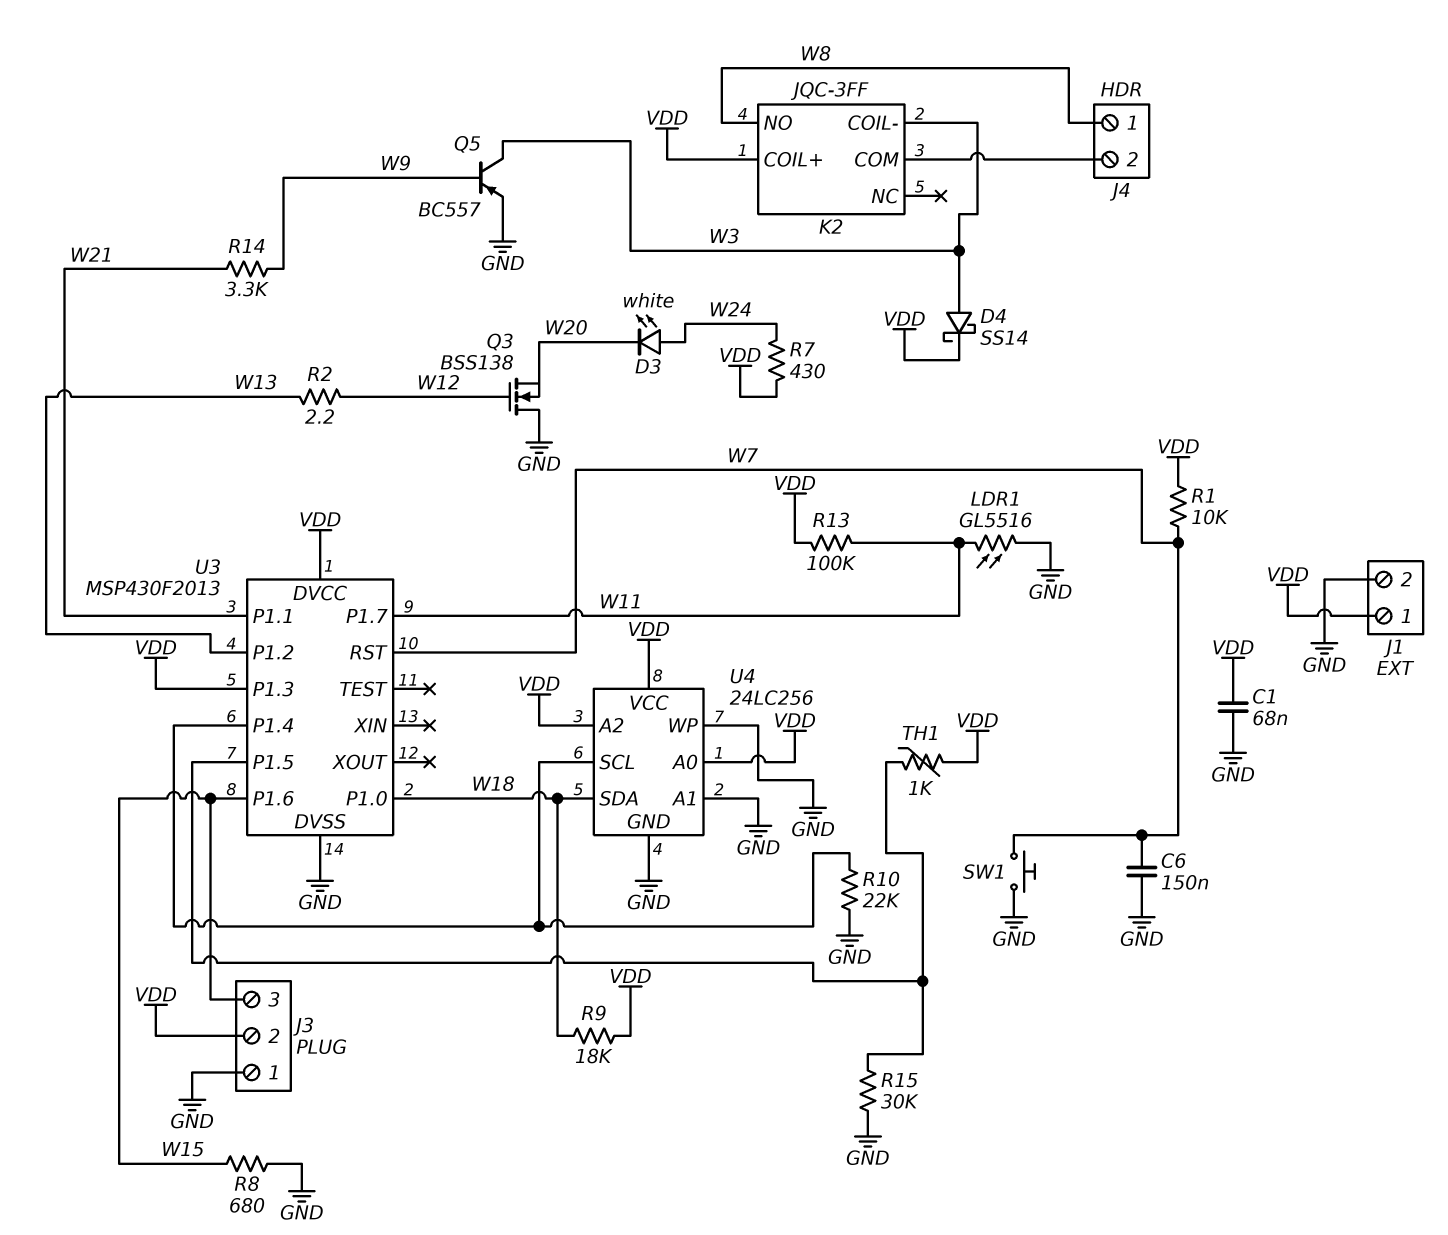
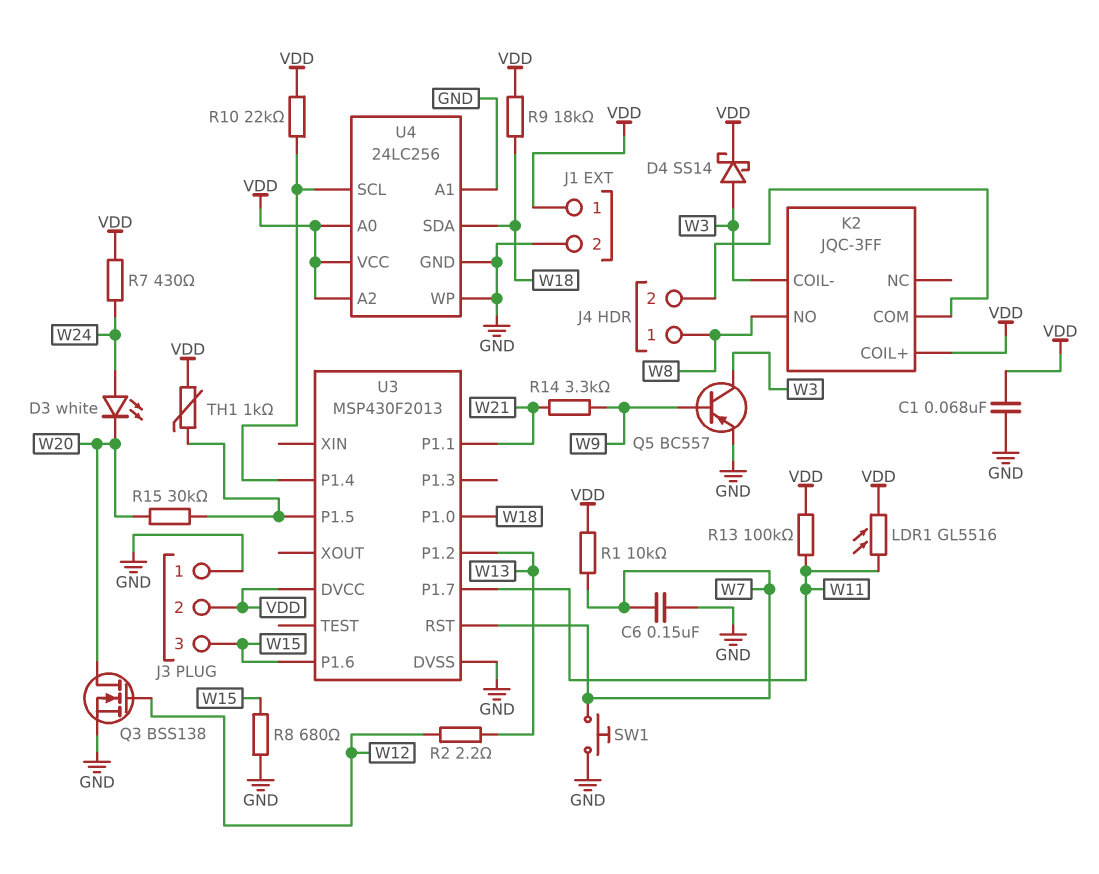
LDR1: GL5516 (GND, W11) -> GL5516 (VDD, W11)
Q3: NMOS BSS138 (G W12, D GND, S W20) -> NMOS BSS138 (G W12, D W20, S GND)
R10: 22k (GND, U3/P1.4) -> 22k (U3/P1.4, VDD)
R15: 30k (GND, U3/P1.5) -> 30k (U3/P1.5, W20)
U3 pin P1.3: VDD -> none

